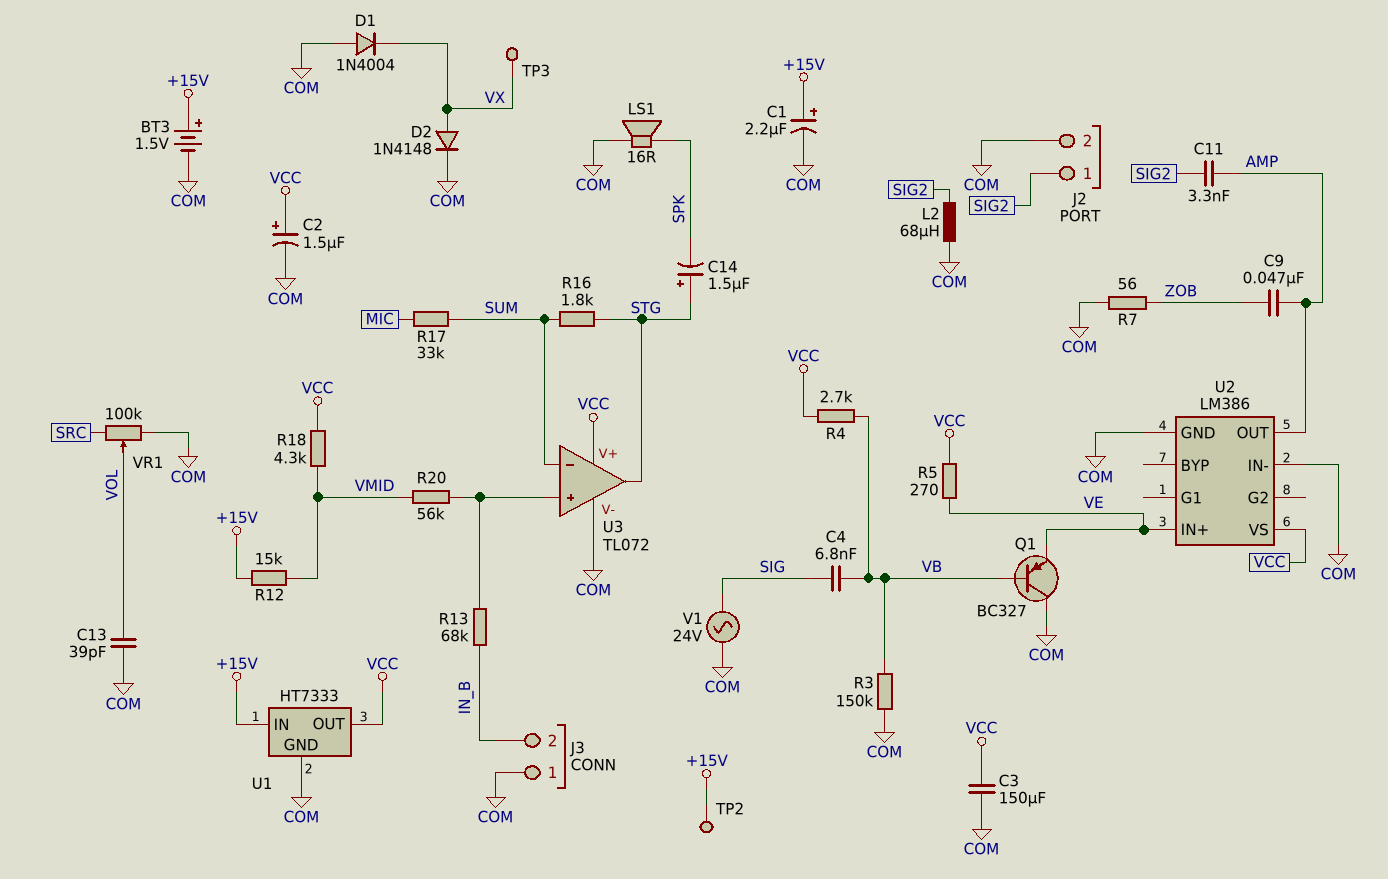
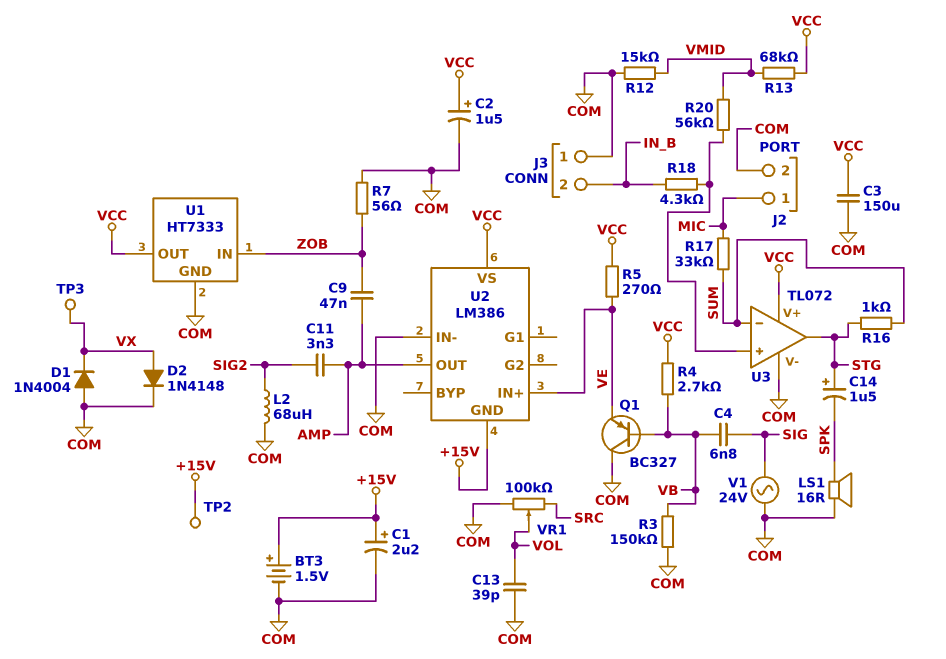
J2 pin 1: SIG2 -> MIC
R12: 15k (+15V, VMID) -> 15k (COM, VMID)
R13: 68k (IN_B, U3/in+) -> 68k (VCC, VMID)
R16: 1.8k (STG, SUM) -> 1k (STG, SUM)
R18: 4.3k (VCC, VMID) -> 4.3k (IN_B, U3/in+)
U1 pin IN: +15V -> ZOB
U2 pin GND: COM -> +15V

